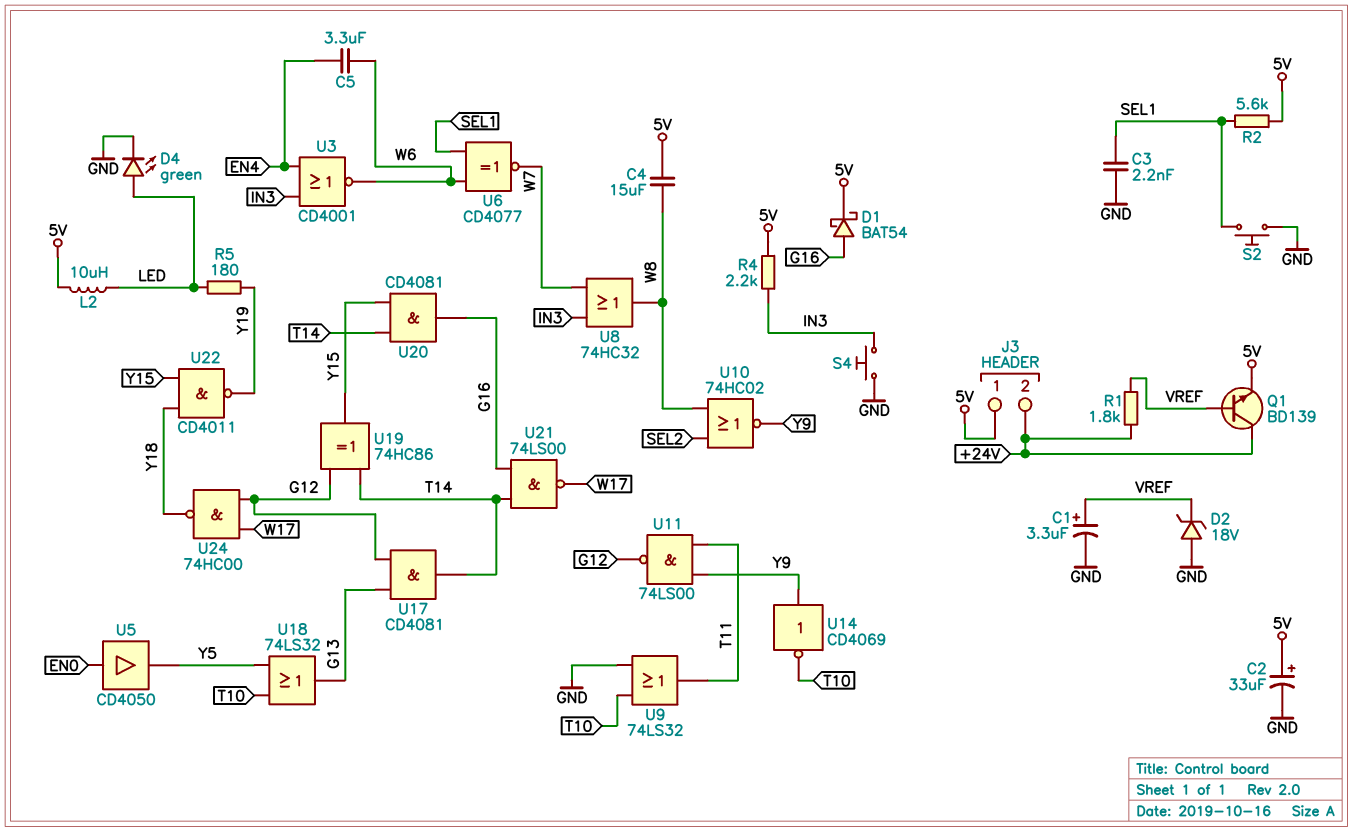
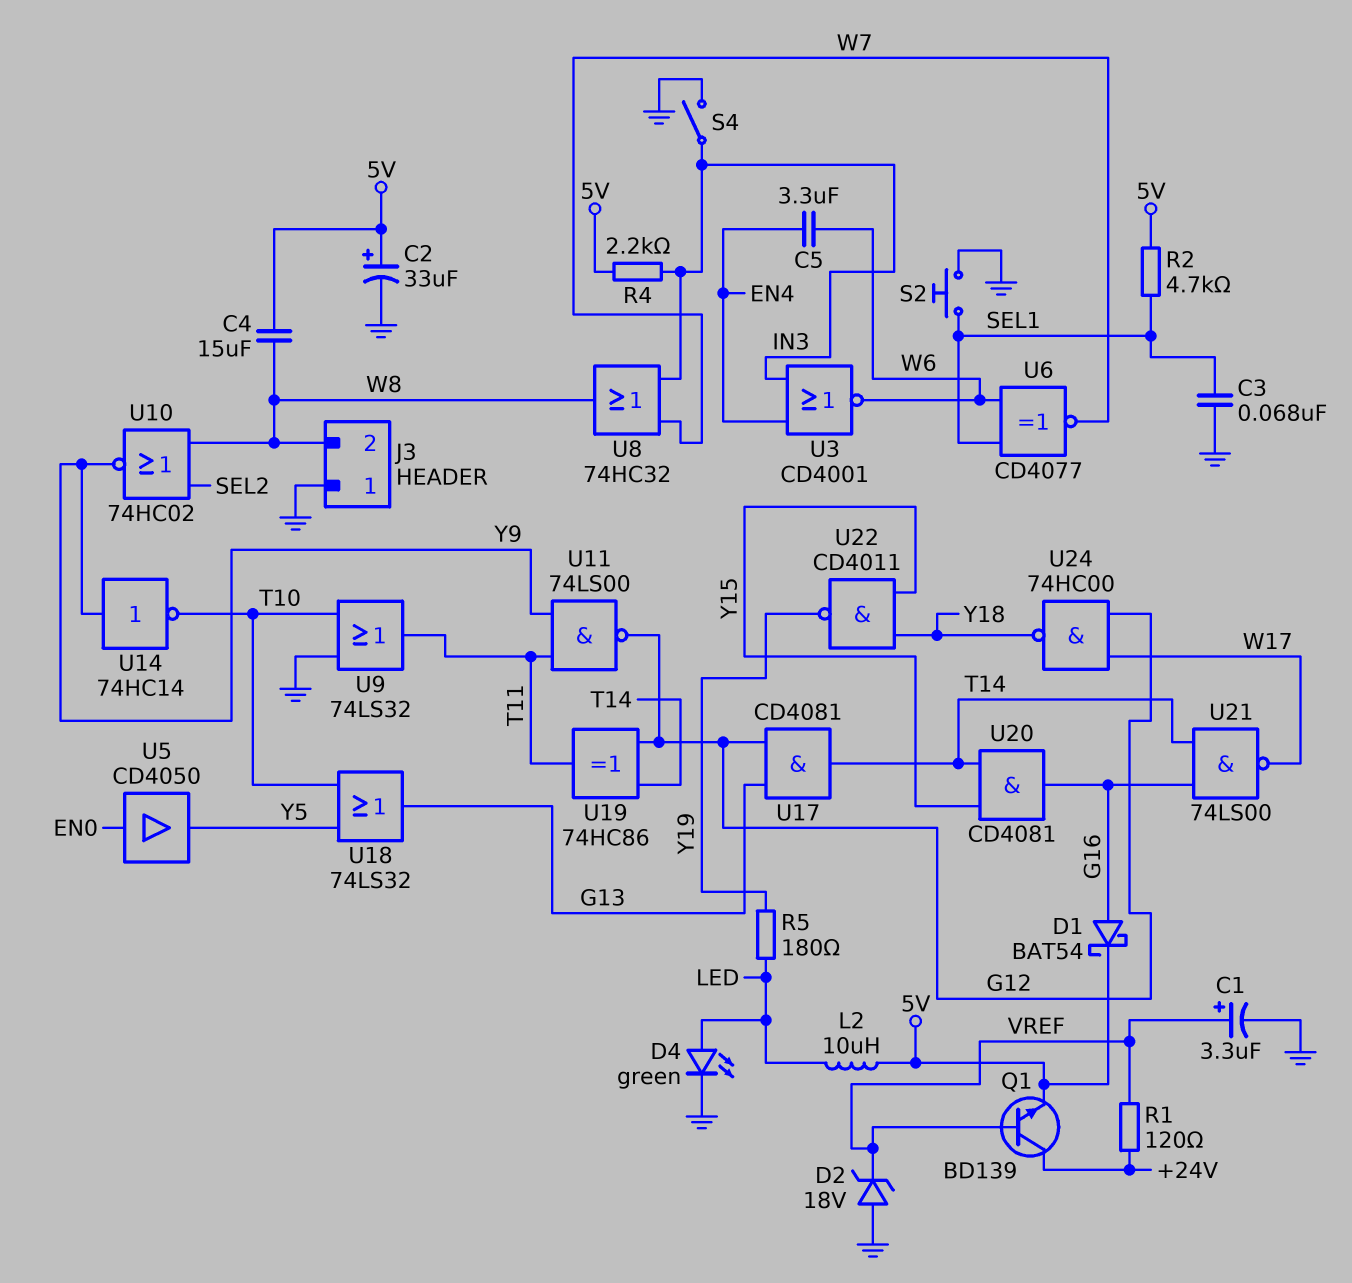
C3: 2.2nF (GND, SEL1) -> 68nF (GND, SEL1)
J3 pin 1: 5V -> GND
J3 pin 2: +24V -> W8
R1: 1.8k (+24V, VREF) -> 120 (+24V, VREF)
R2: 5.6k (5V, SEL1) -> 4.7k (5V, SEL1)
S4: button (GND, IN3) -> switch (GND, IN3)
U14: NOT CD4069 (in Y9, out T10) -> NOT 74HC14 (in Y9, out T10)
U19: XOR 74HC86 (in G12, in T14, out Y15) -> XOR 74HC86 (in G12, in T14, out T11)

